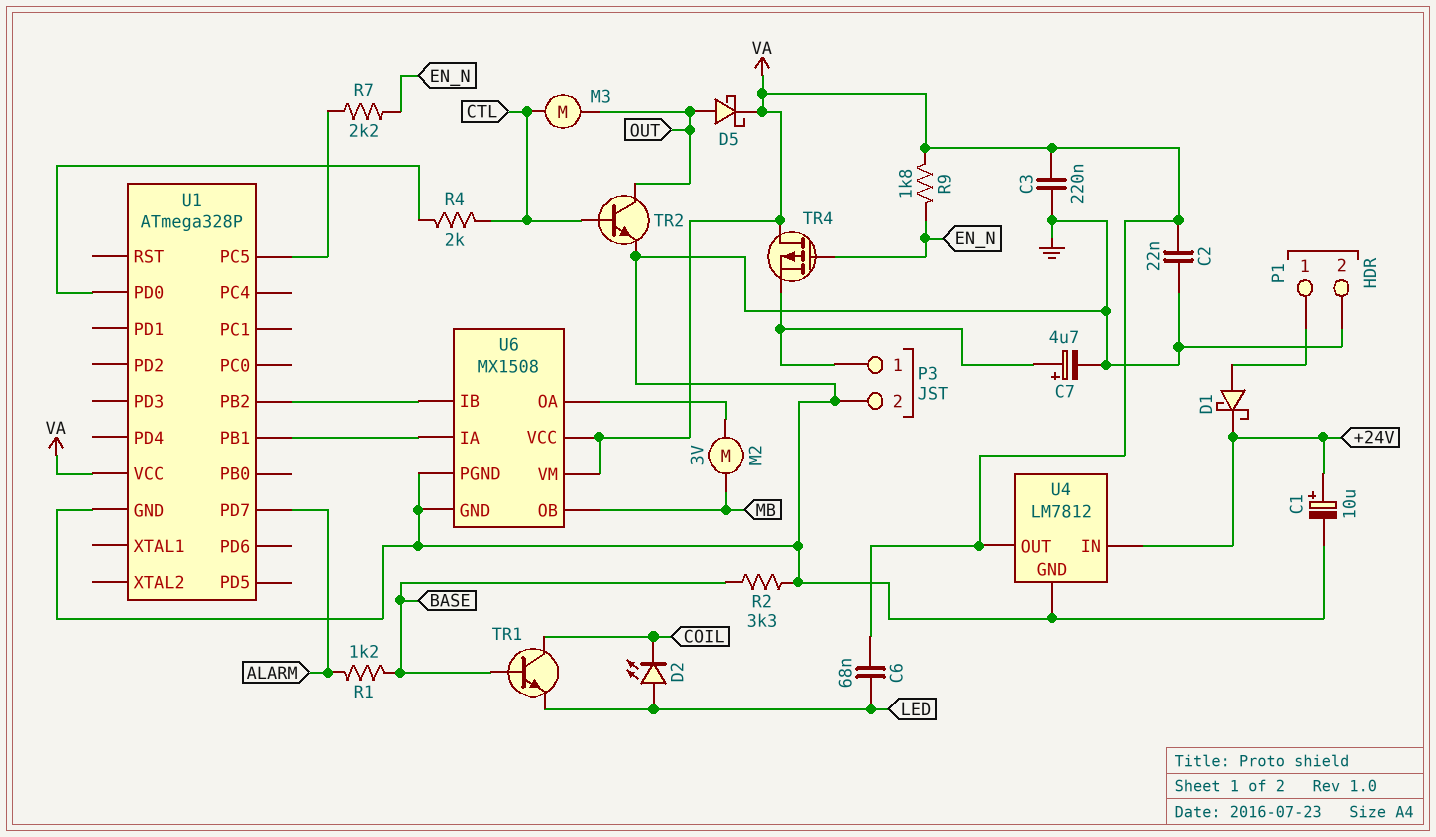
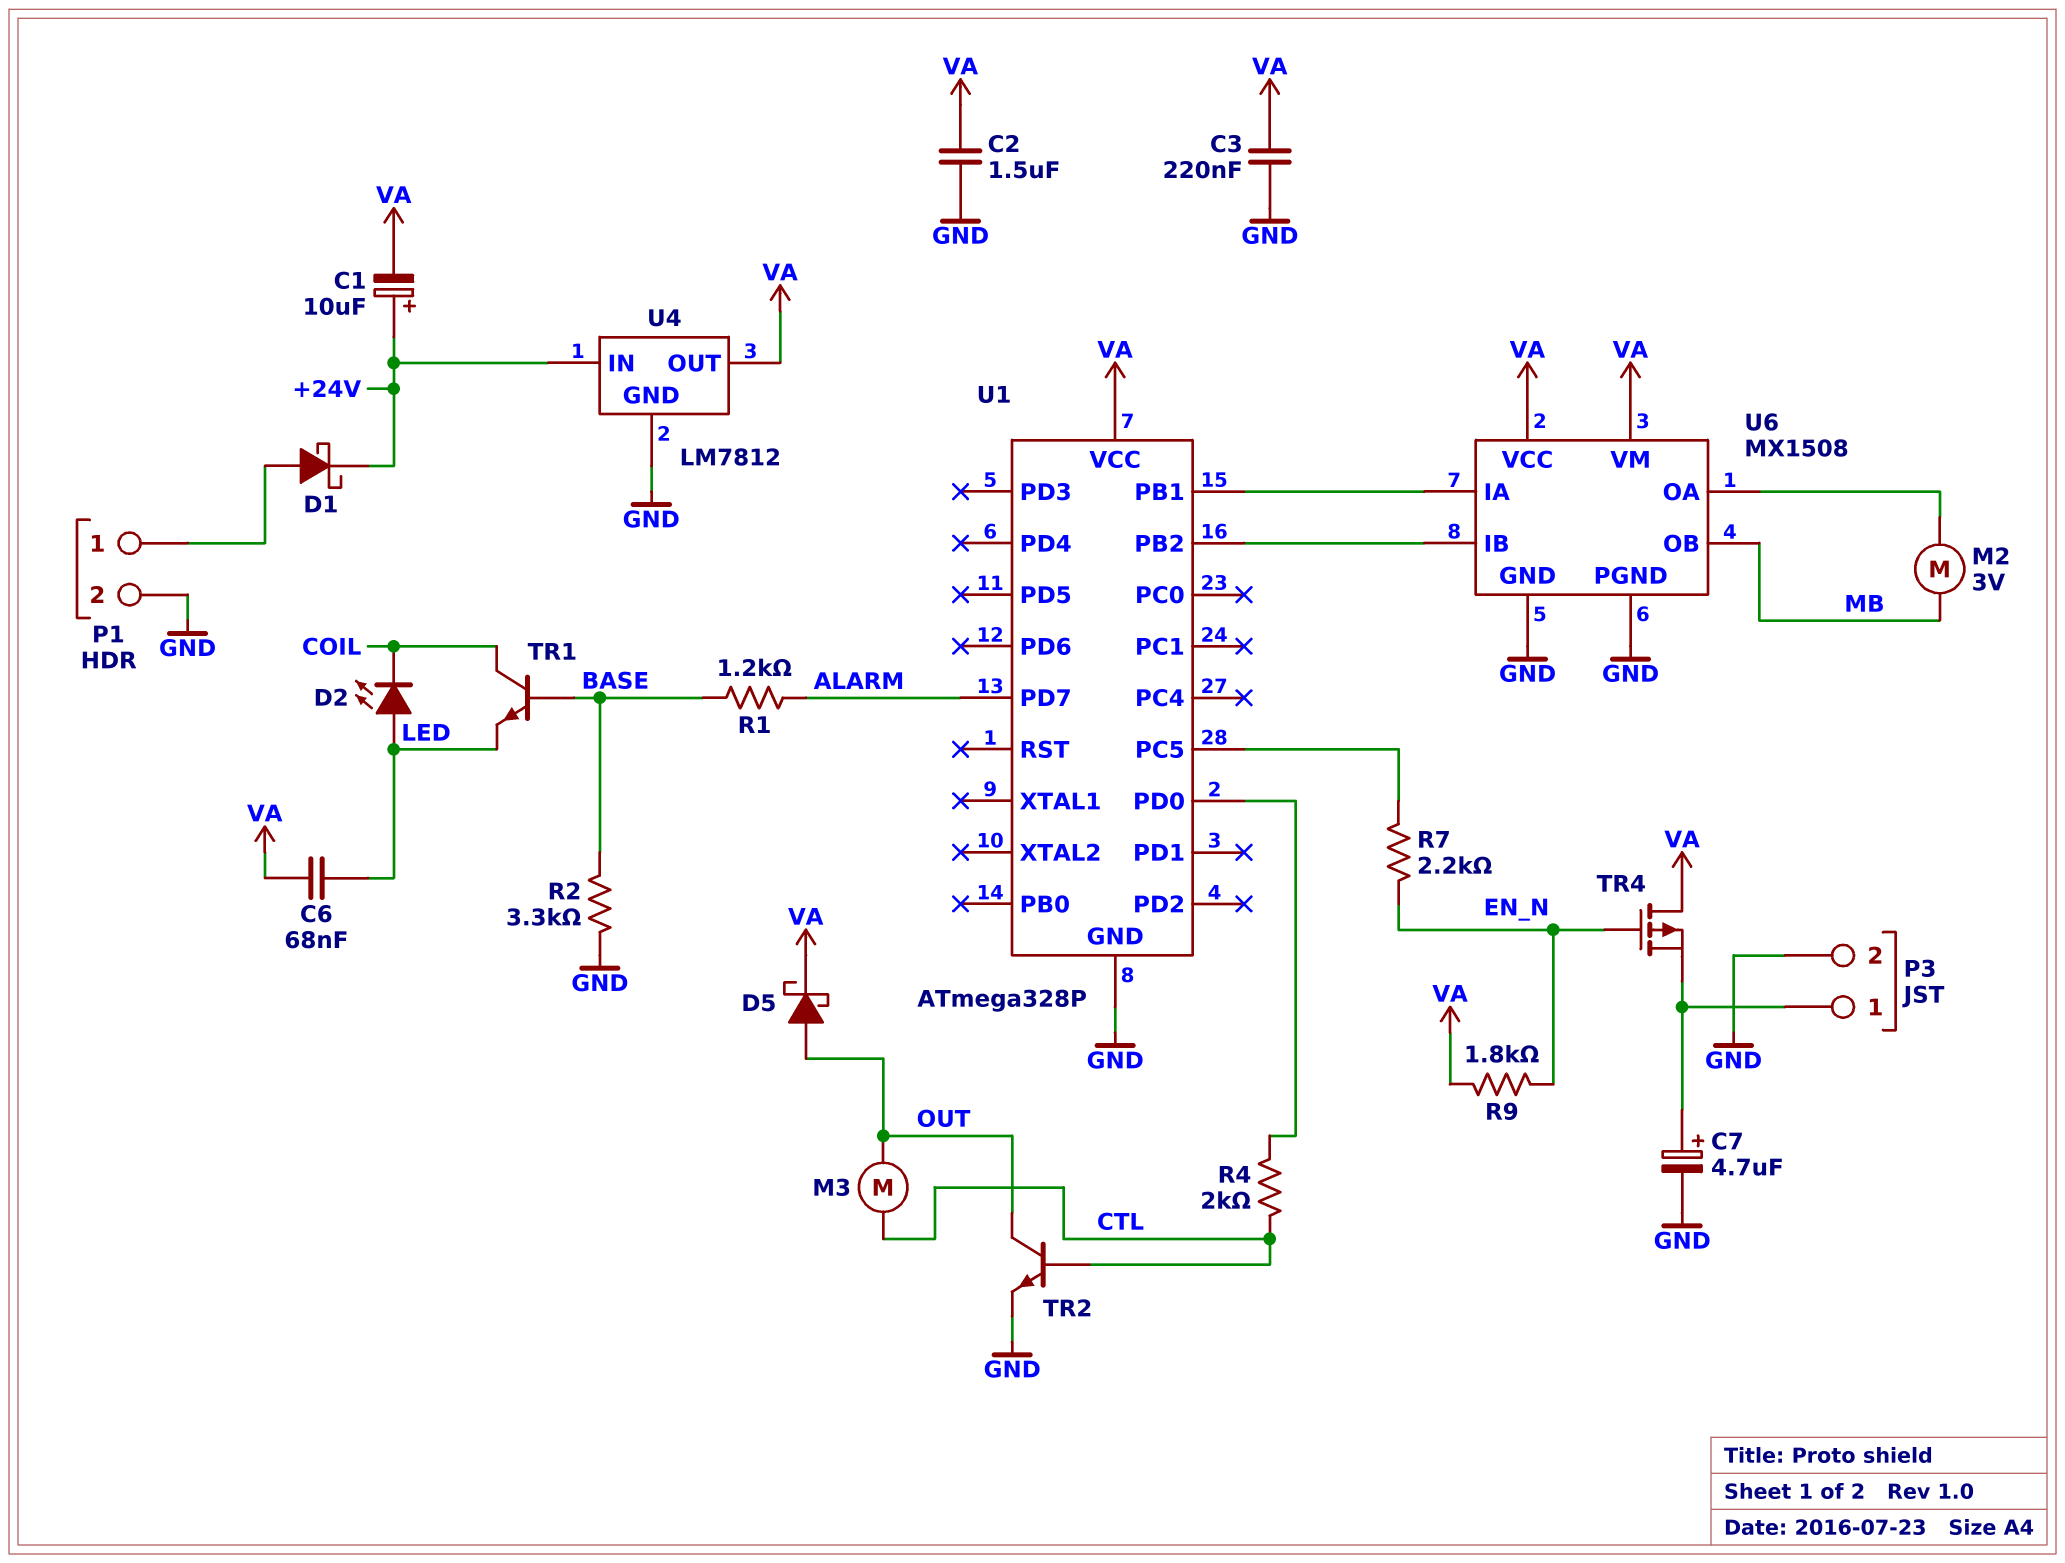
C1: 10uF (plus +24V, minus GND) -> 10uF (plus +24V, minus VA)
C2: 22nF (GND, VA) -> 1.5uF (GND, VA)

